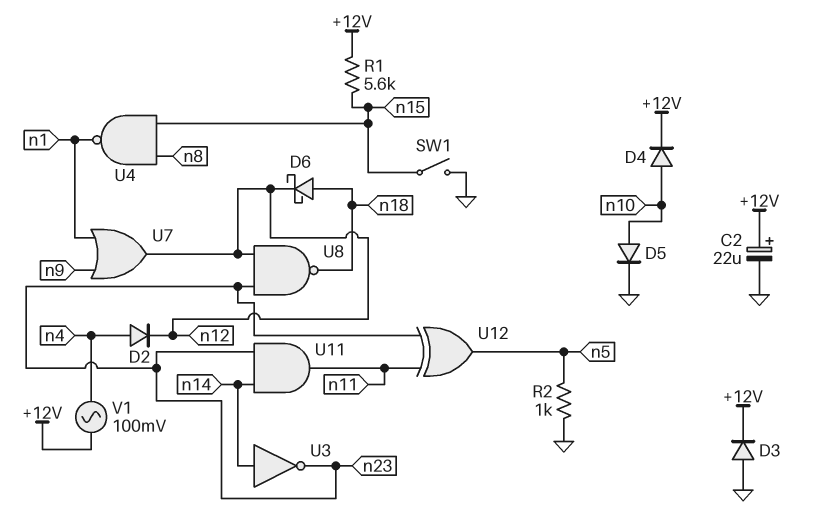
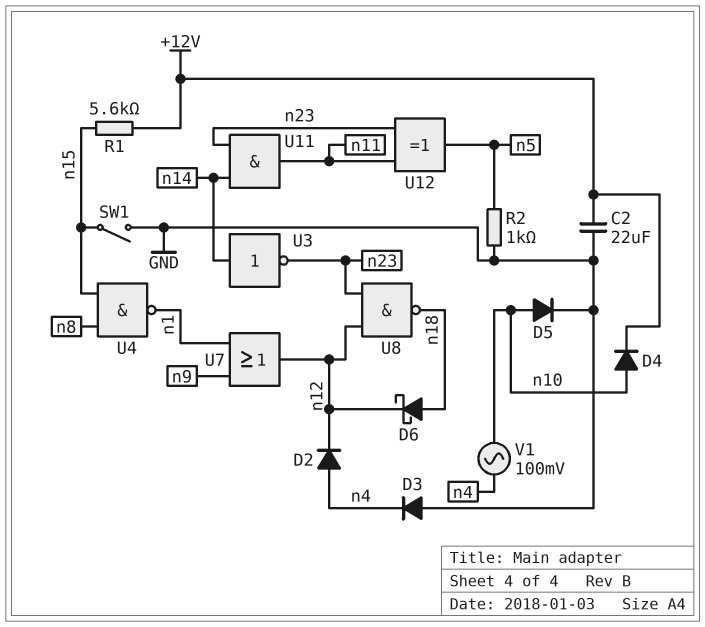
C2: 22uF (plus +12V, minus GND) -> 22uF (+12V, GND)
D3: diode (A GND, K +12V) -> diode (A GND, K n4)
V1: AC 100mV (+12V, n4) -> AC 100mV (n4, n10)

